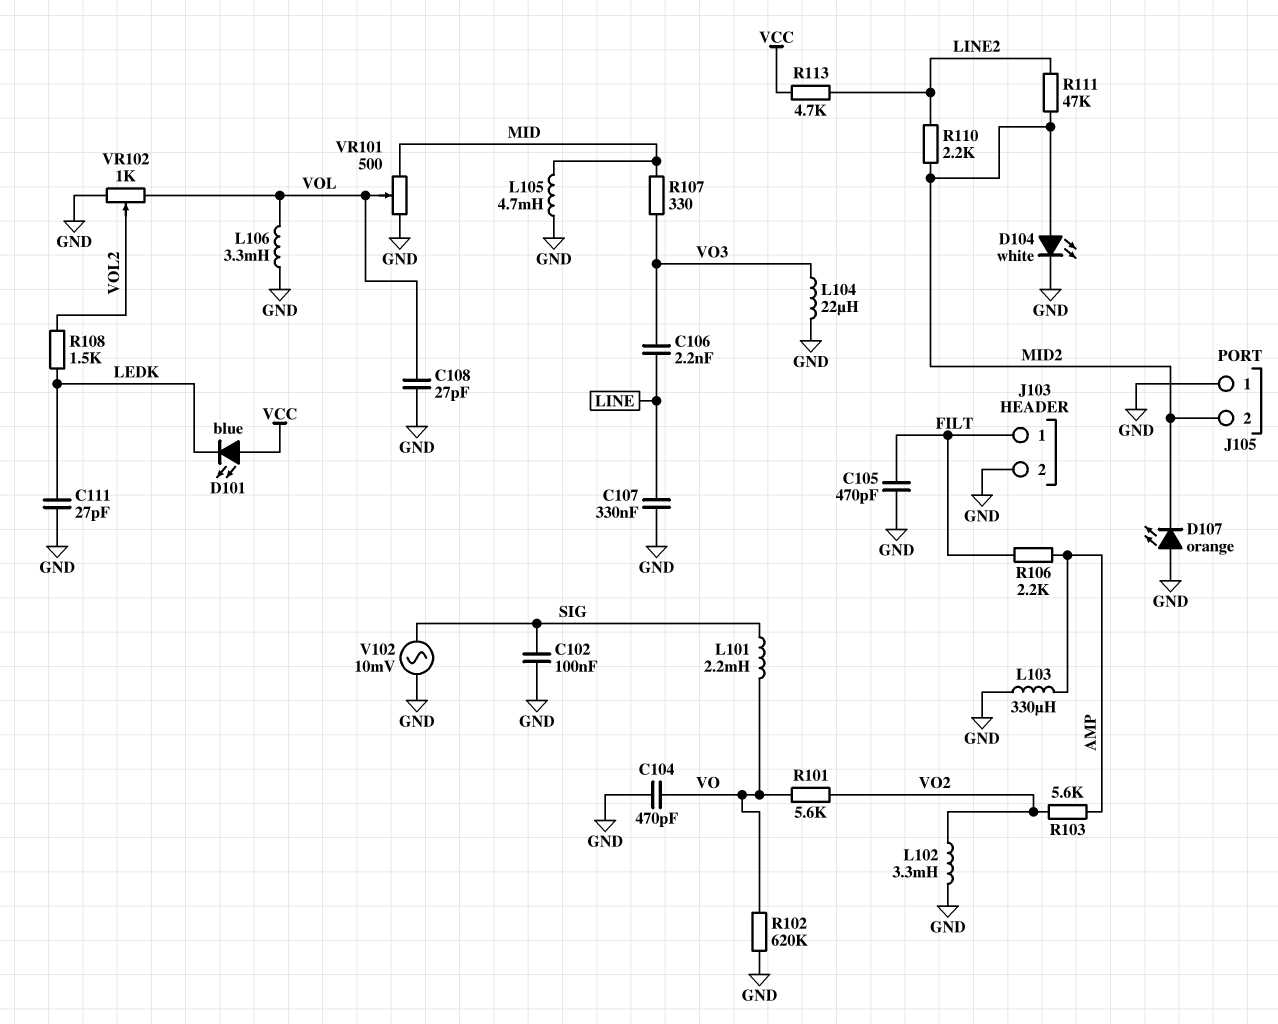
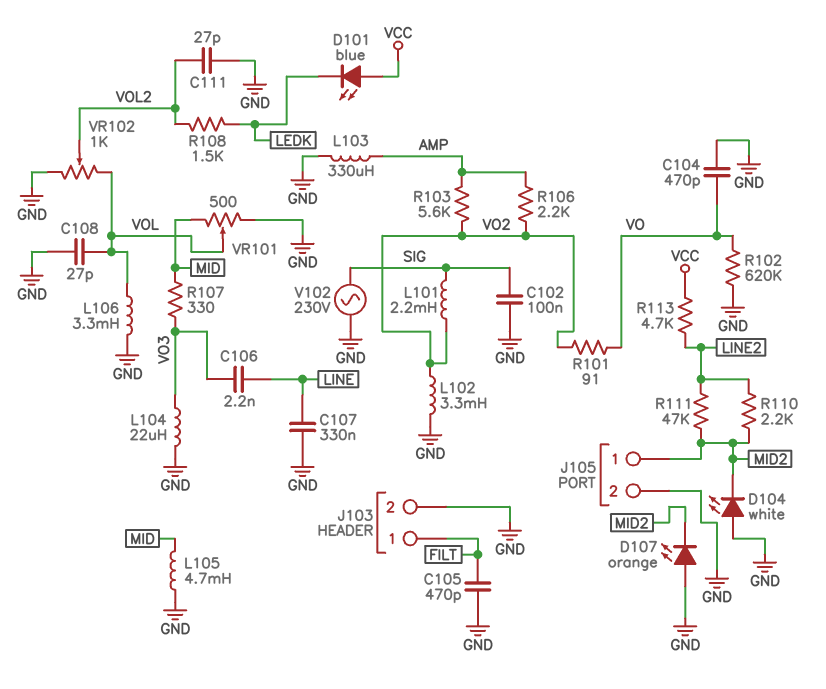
C111: 27pF (GND, LEDK) -> 27pF (GND, VOL2)
D104: LED white (A MID2, K GND) -> LED white (A GND, K MID2)
J105 pin 1: GND -> MID2
J105 pin 2: MID2 -> GND
L101: 2.2mH (SIG, VO) -> 2.2mH (SIG, VO2)
R101: 5.6k (VO, VO2) -> 91 (VO, VO2)
R106: 2.2k (AMP, FILT) -> 2.2k (AMP, VO2)
V102: AC 10mV (GND, SIG) -> AC 230V (GND, SIG)

